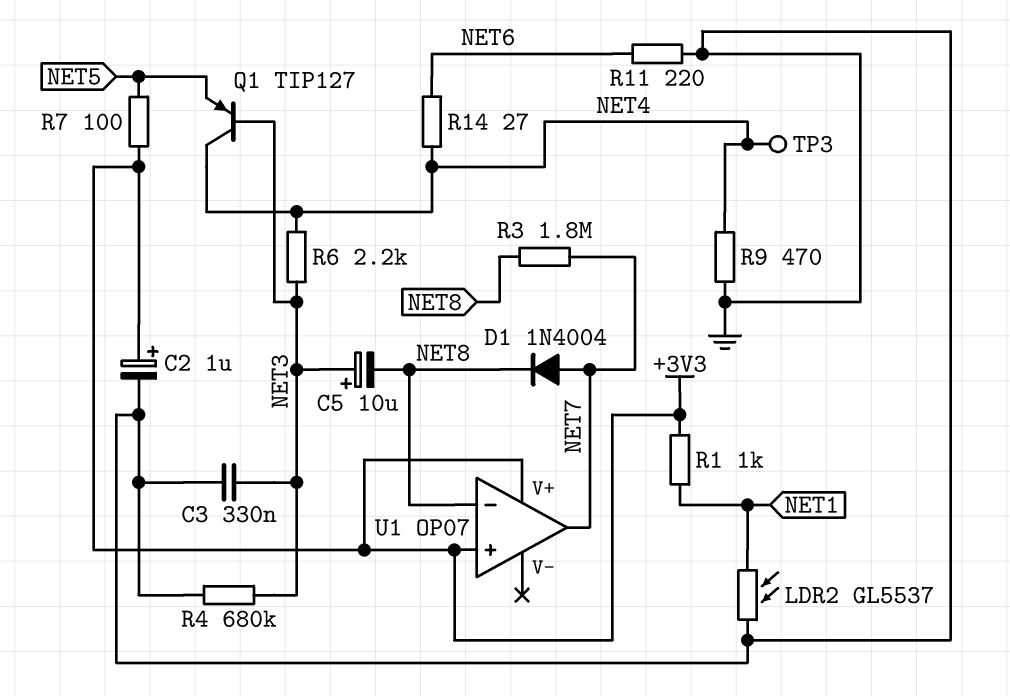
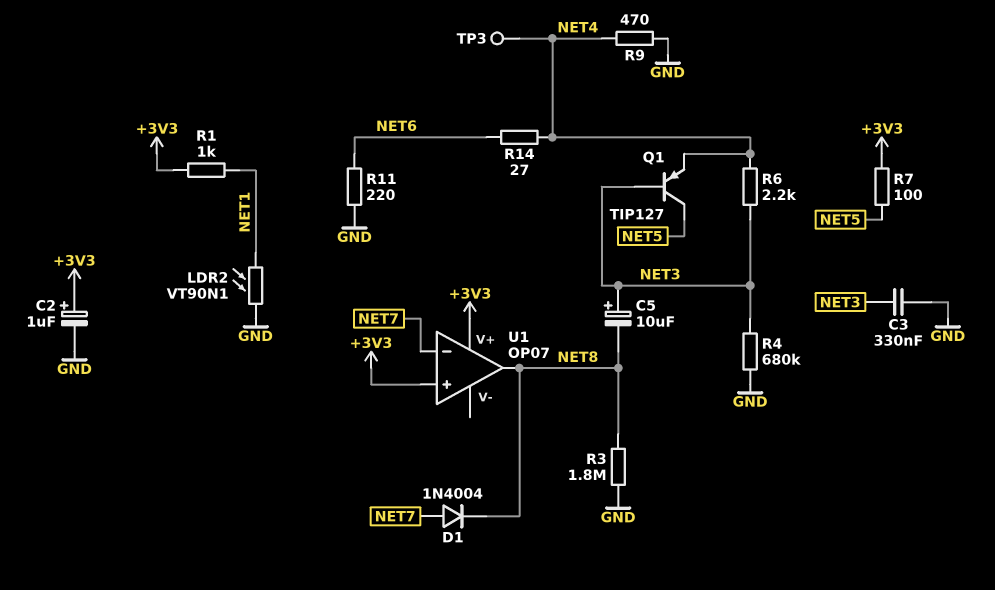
LDR2: GL5537 (GND, NET1) -> VT90N1 (GND, NET1)
Q1: PNP TIP127 (B NET3, C NET4, E NET5) -> PNP TIP127 (B NET3, C NET5, E NET4)
R3: 1.8M (NET7, NET8) -> 1.8M (GND, NET8)
U1 pin in-: NET8 -> NET7
U1 pin out: NET7 -> NET8

